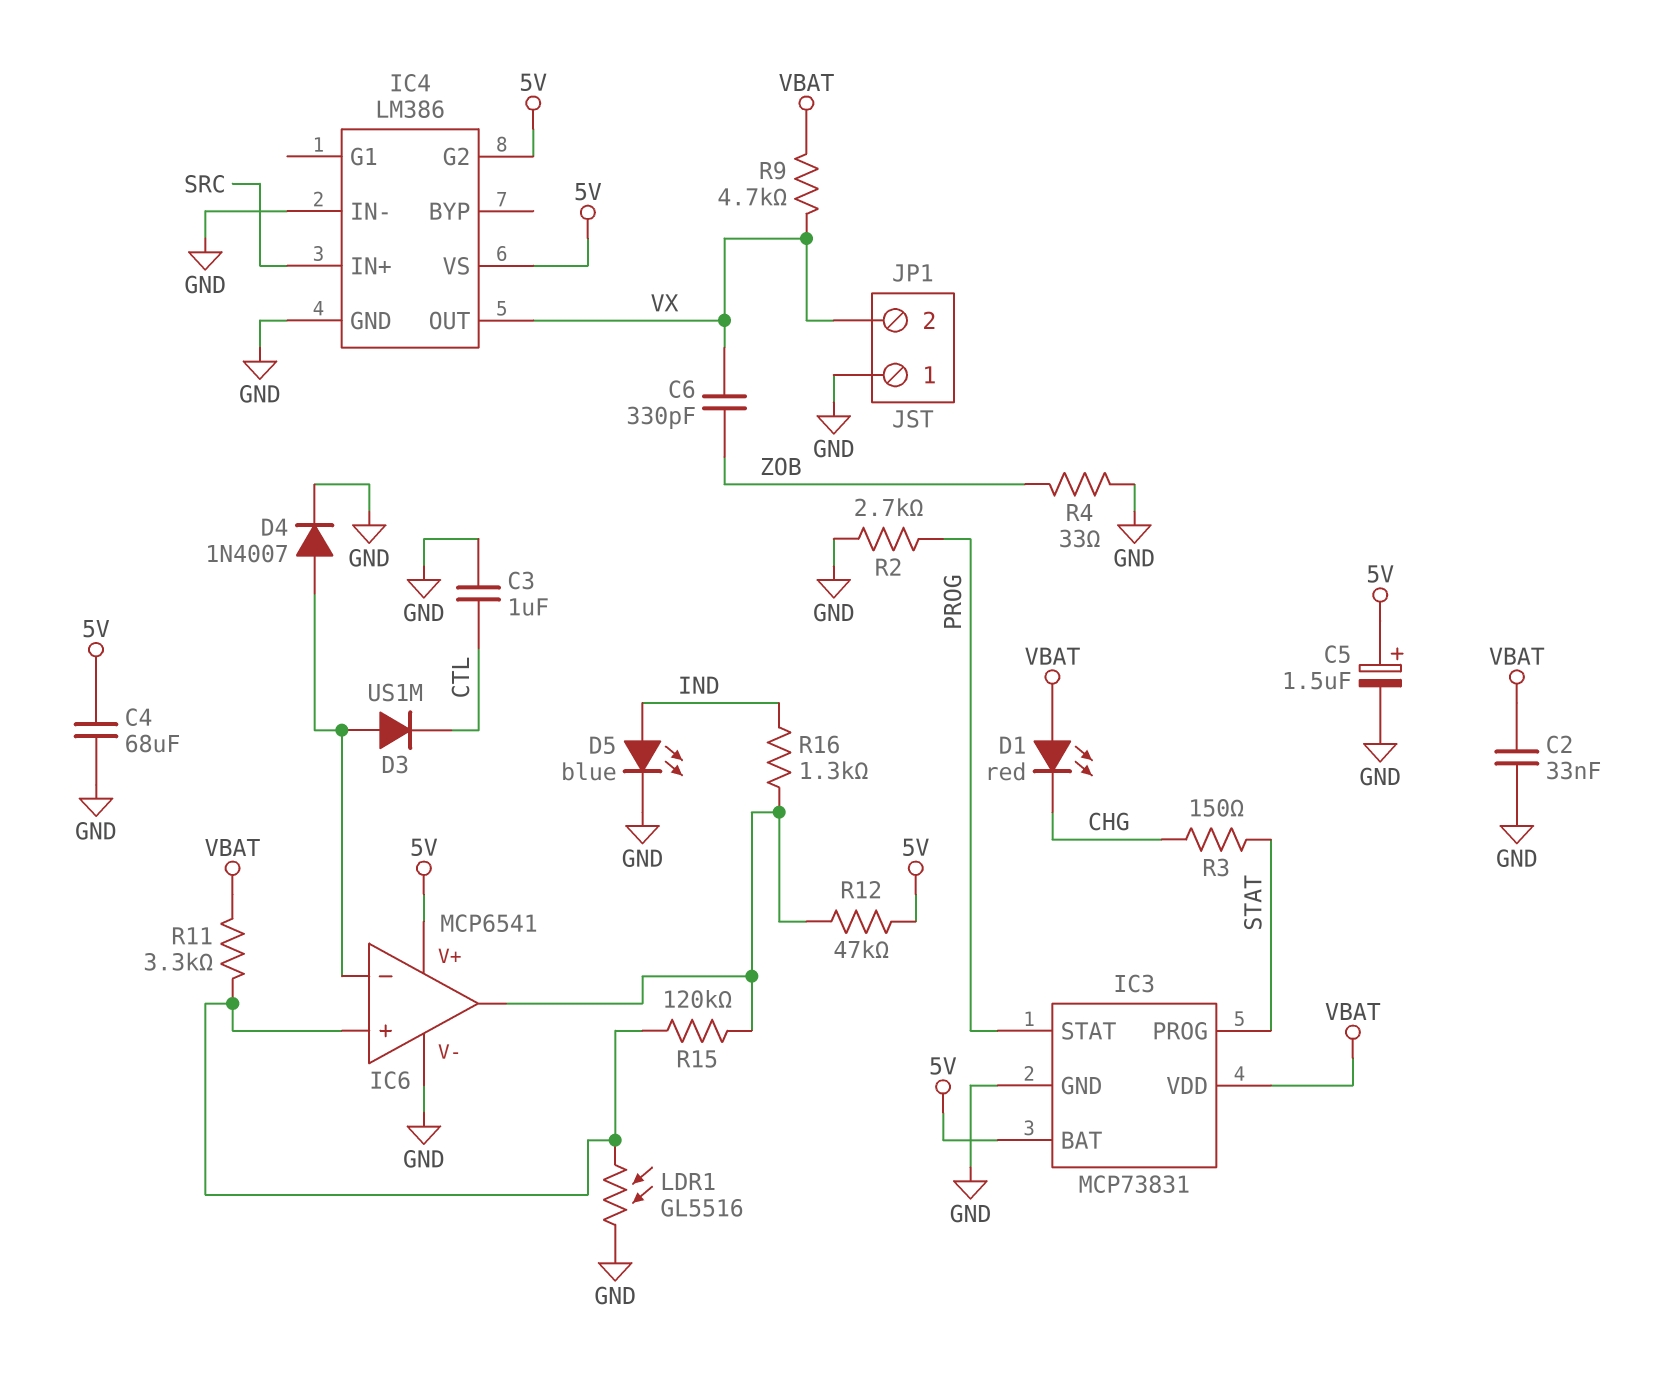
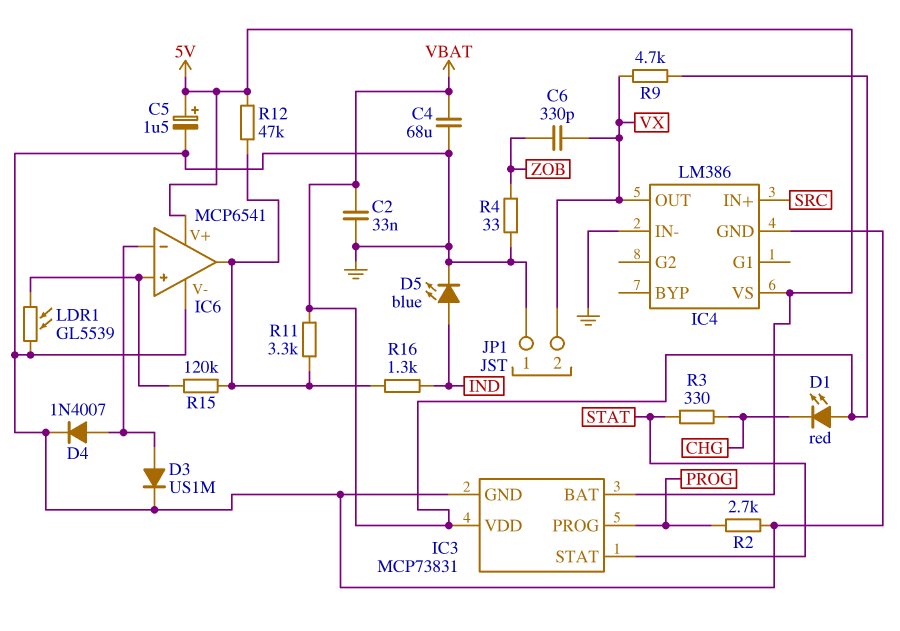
C3: 1uF (CTL, GND) -> none
C4: 68uF (5V, GND) -> 68uF (GND, VBAT)
D3: diode US1M (A IC6/in-, K CTL) -> diode US1M (A IC6/in-, K GND)
IC3 pin PROG: STAT -> PROG
IC3 pin STAT: PROG -> STAT
IC4 pin G2: 5V -> none
LDR1: GL5516 (GND, IC6/in+) -> GL5539 (GND, IC6/in+)
R3: 150 (CHG, STAT) -> 330 (CHG, STAT)
R11: 3.3k (IC6/in+, VBAT) -> 3.3k (IC6/out, VBAT)

